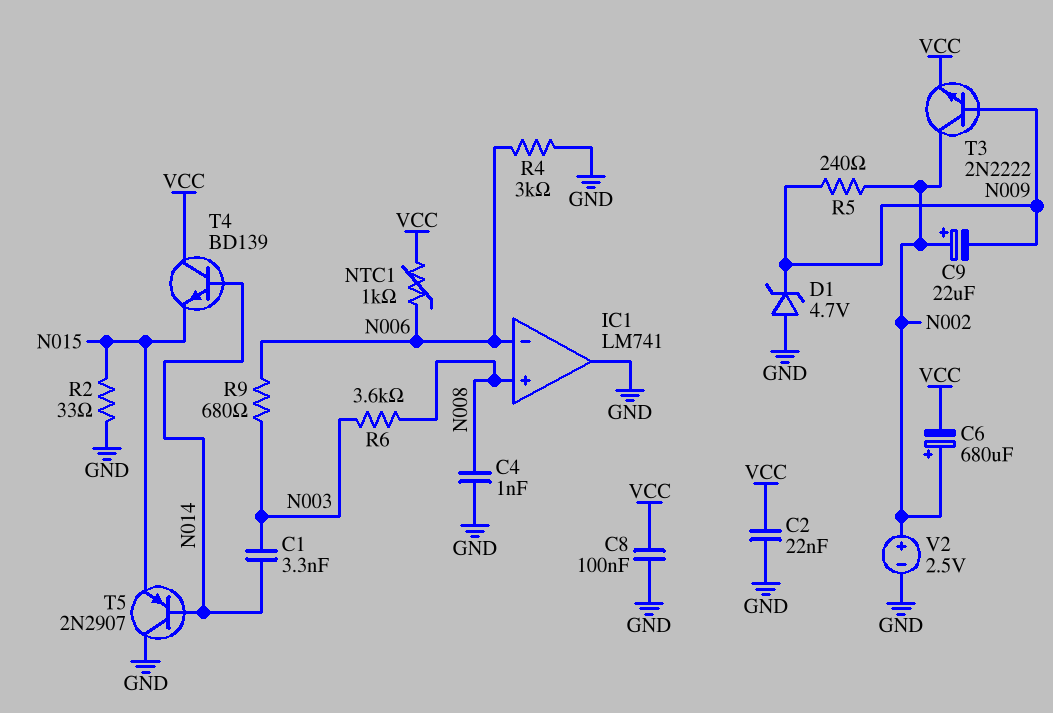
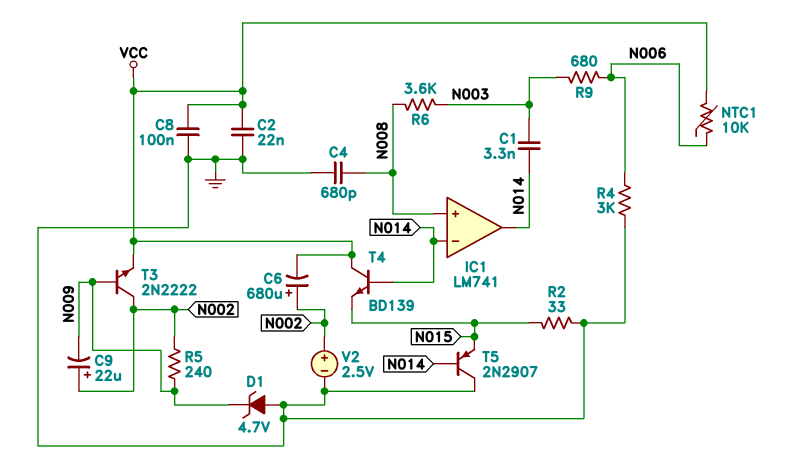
C4: 1nF (GND, N008) -> 680pF (GND, N008)
IC1 pin in-: N006 -> N014
IC1 pin out: GND -> N014
NTC1: 1k (N006, VCC) -> 10k (N006, VCC)

